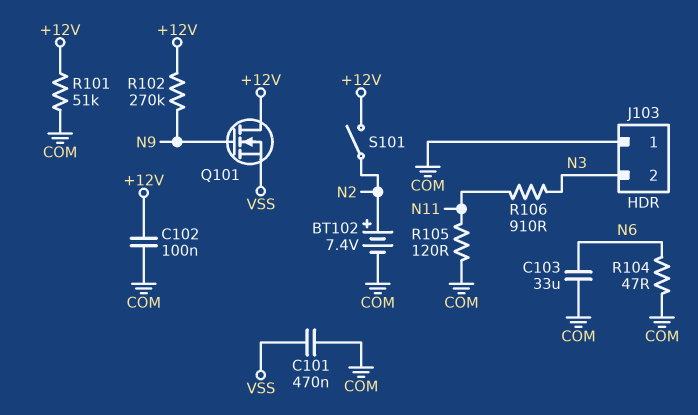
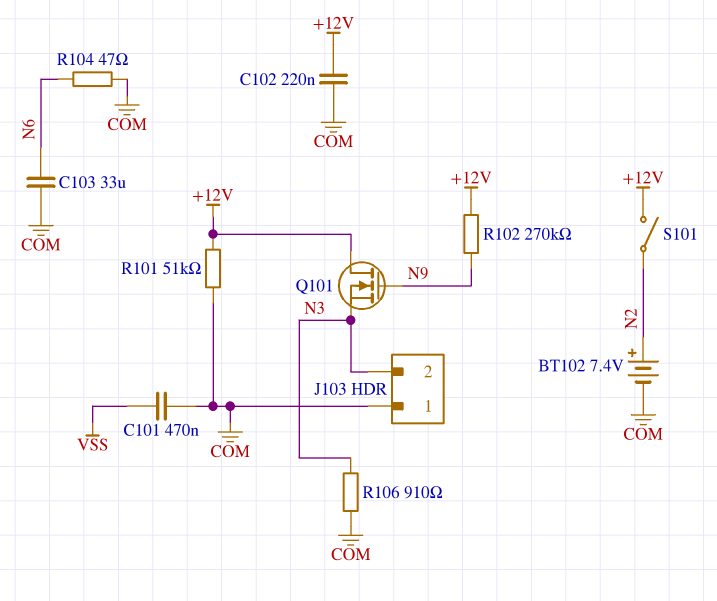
C102: 100nF (+12V, COM) -> 220nF (+12V, COM)
Q101: NMOS (G N9, D +12V, S VSS) -> NMOS (G N9, D +12V, S N3)
R105: 120 (COM, N11) -> none
R106: 910 (N3, N11) -> 910 (COM, N3)

